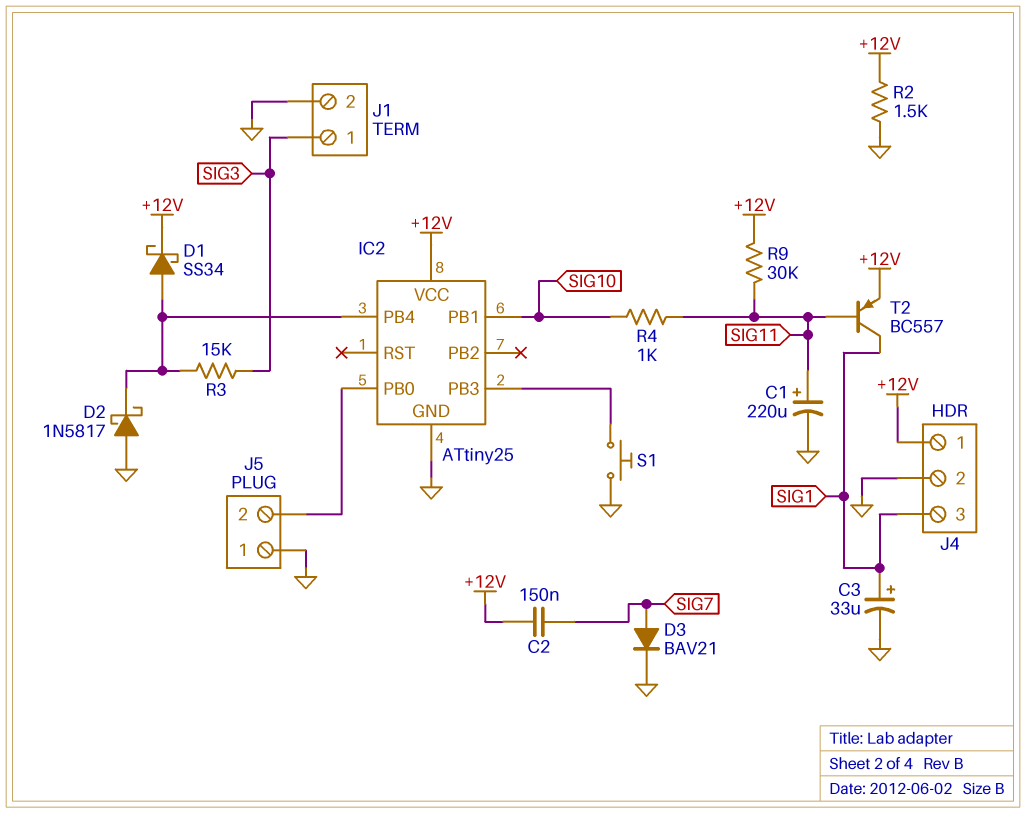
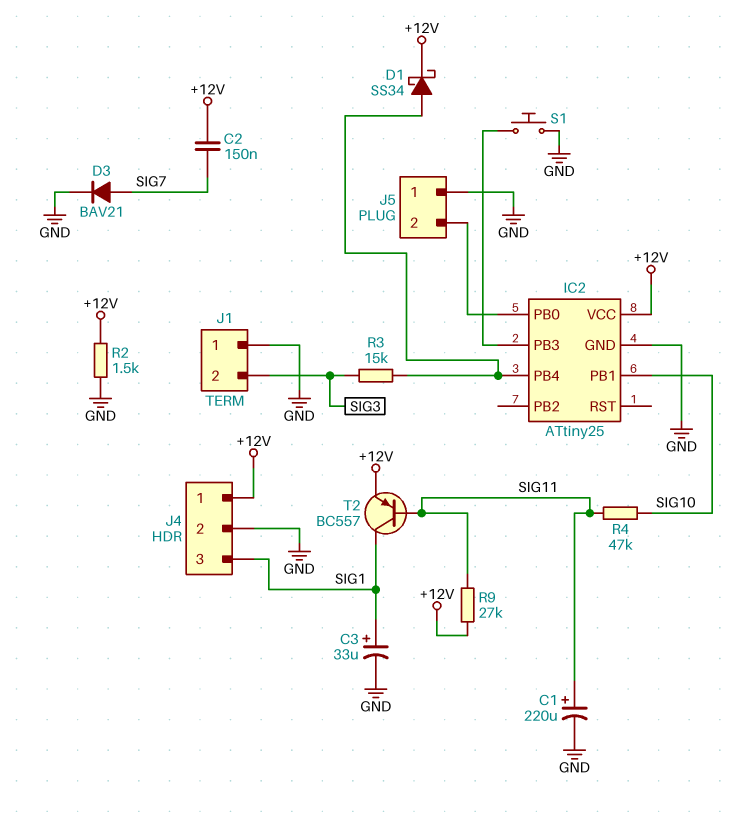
D2: schottky 1N5817 (A GND, K IC2/PB4) -> none
J1 pin 1: SIG3 -> GND
J1 pin 2: GND -> SIG3
R4: 1k (SIG10, SIG11) -> 47k (SIG10, SIG11)
R9: 30k (+12V, SIG11) -> 27k (+12V, SIG11)

